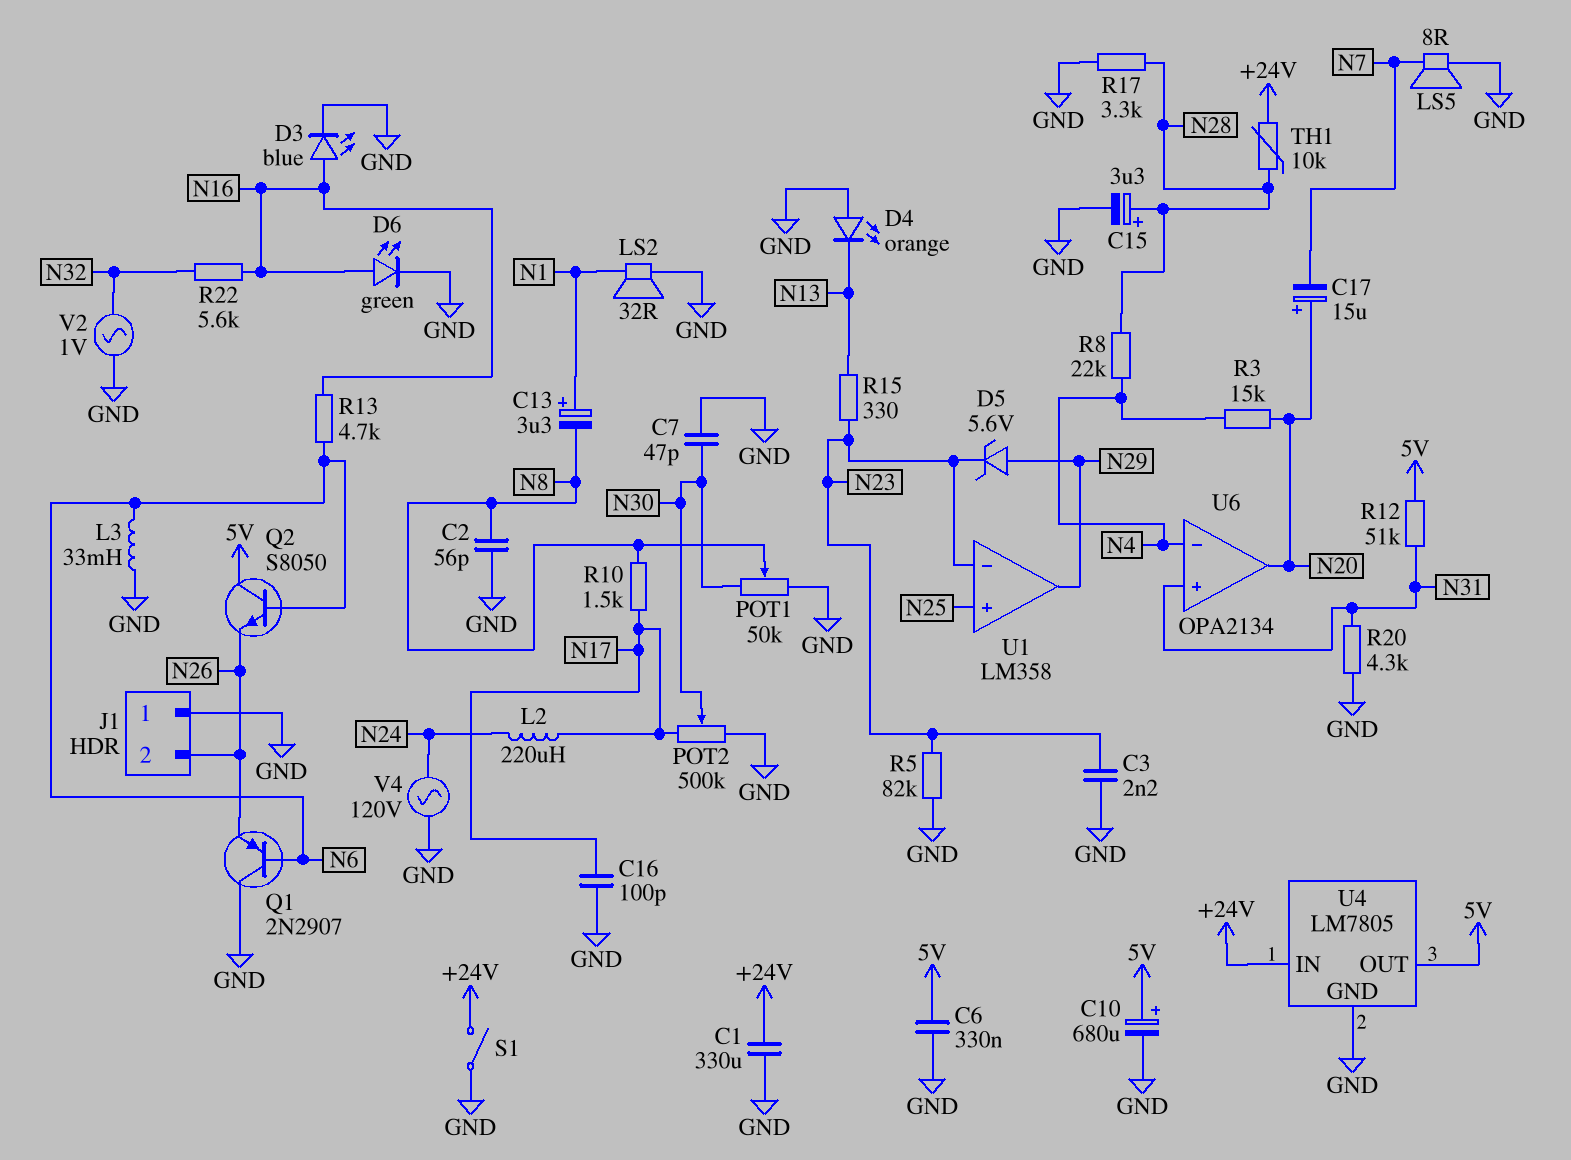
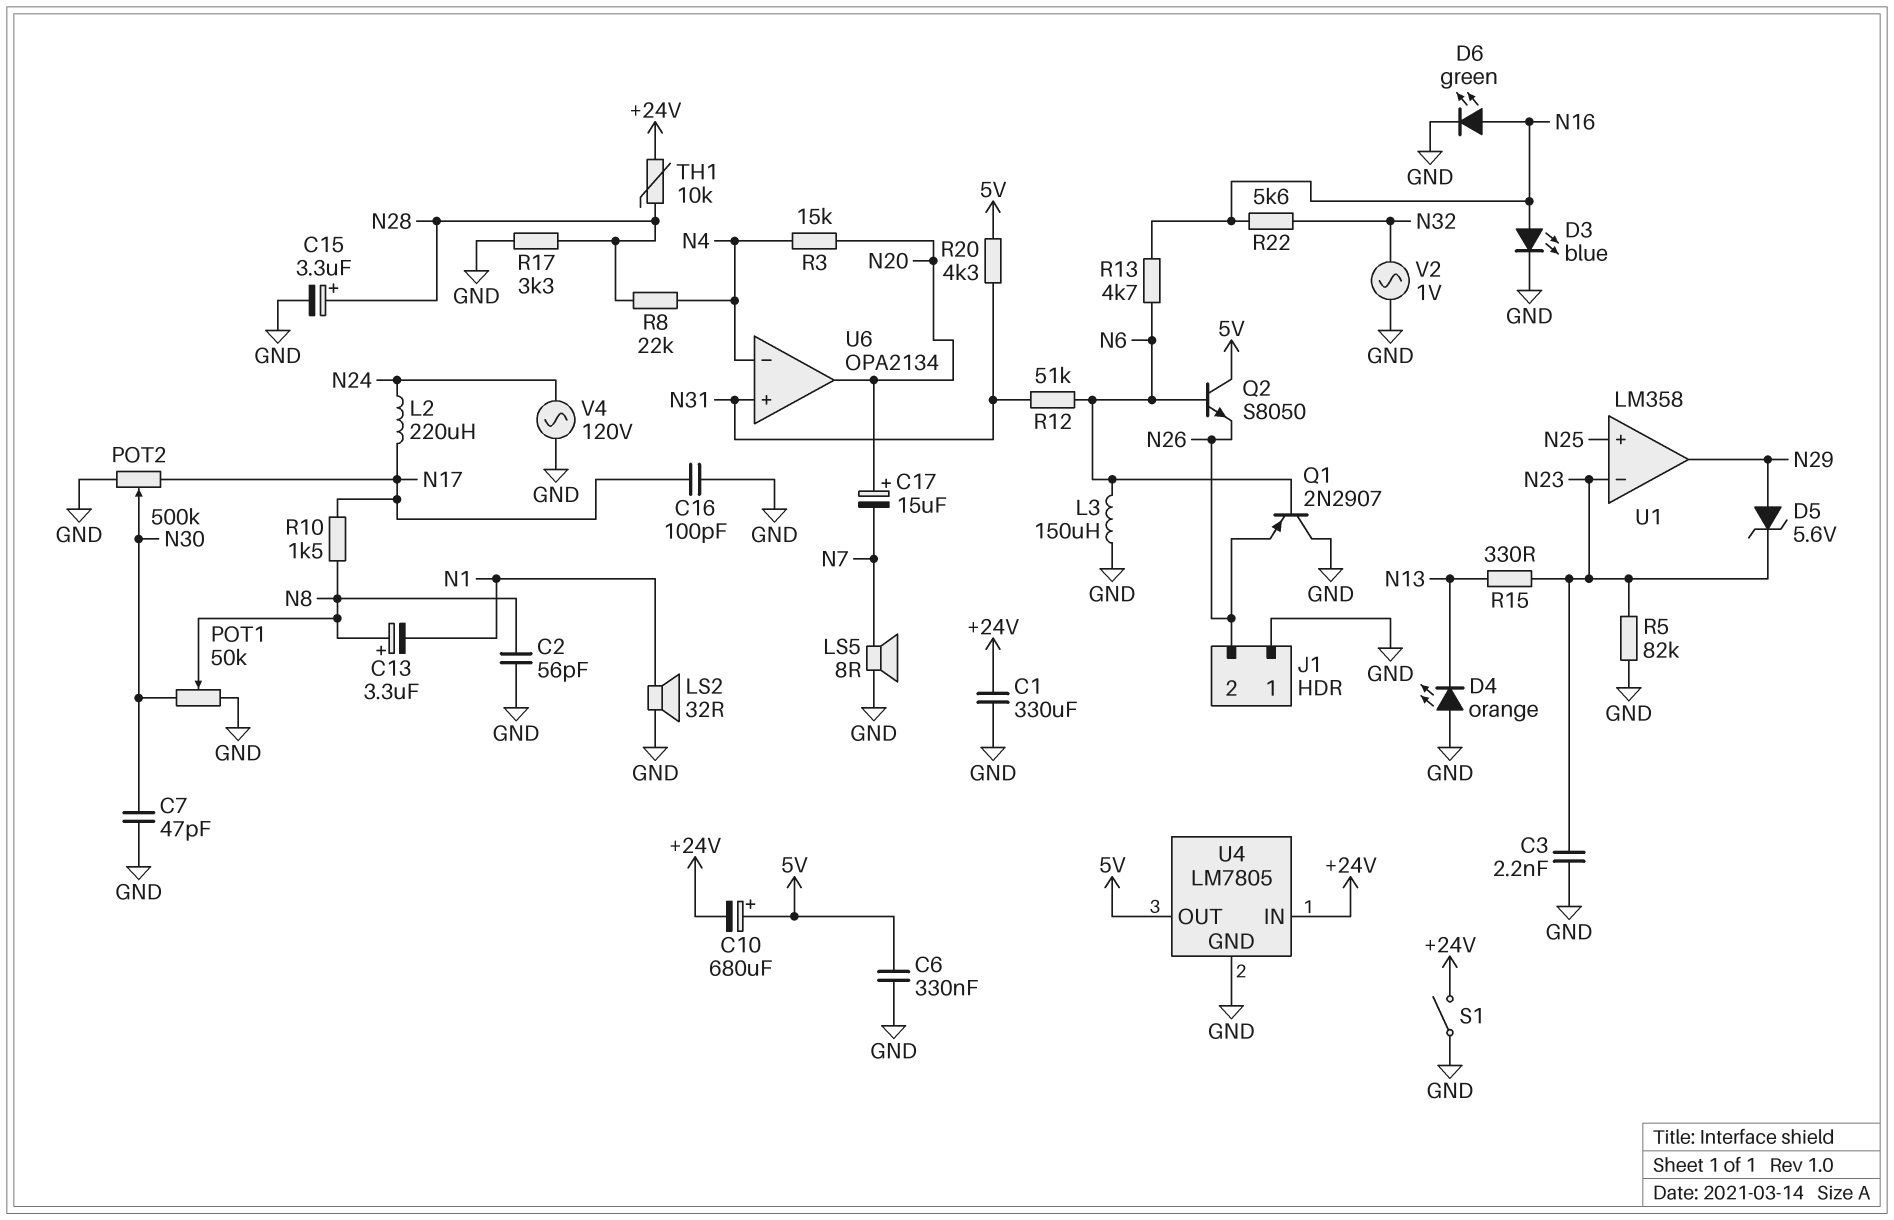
C10: 680uF (plus 5V, minus GND) -> 680uF (plus 5V, minus +24V)
C13: 3.3uF (plus N1, minus N8) -> 3.3uF (plus N8, minus N1)
L3: 33mH (GND, N6) -> 150uH (GND, N6)
R12: 51k (5V, N31) -> 51k (N6, N31)
R20: 4.3k (GND, N31) -> 4.3k (5V, N31)

